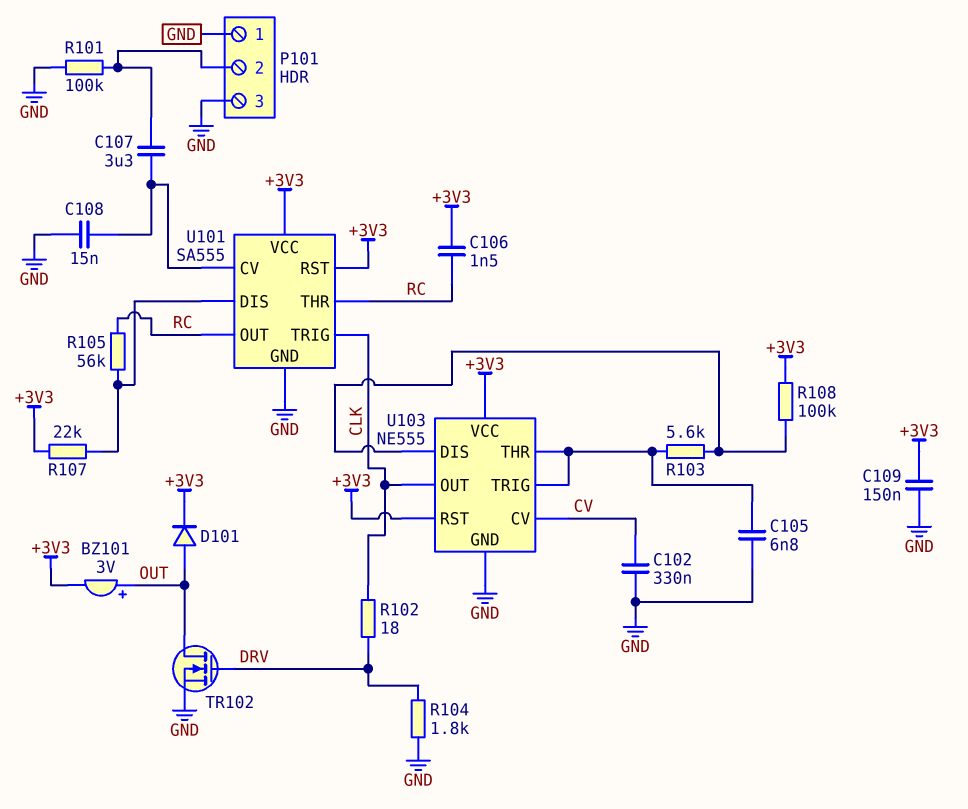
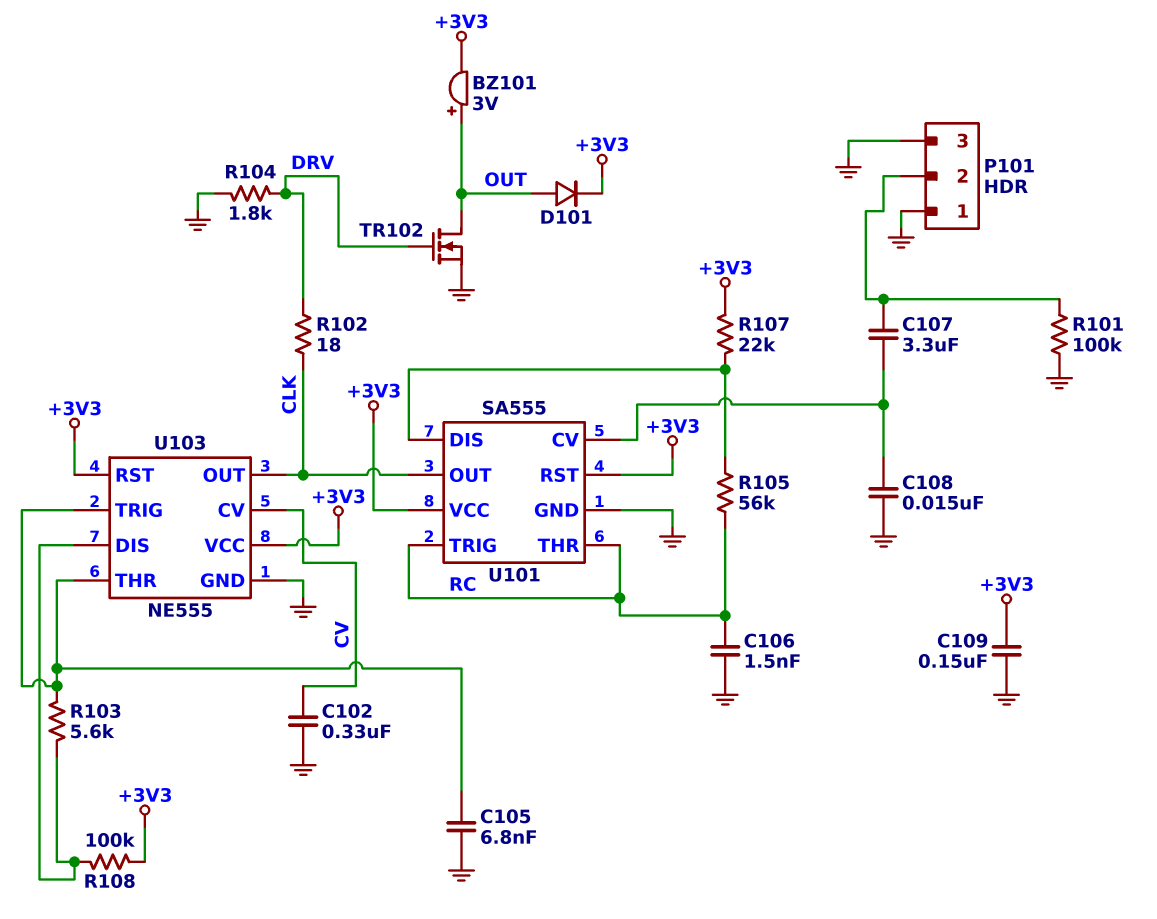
C106: 1.5nF (+3V3, RC) -> 1.5nF (GND, RC)
U101 pin OUT: RC -> CLK
U101 pin TRIG: CLK -> RC

